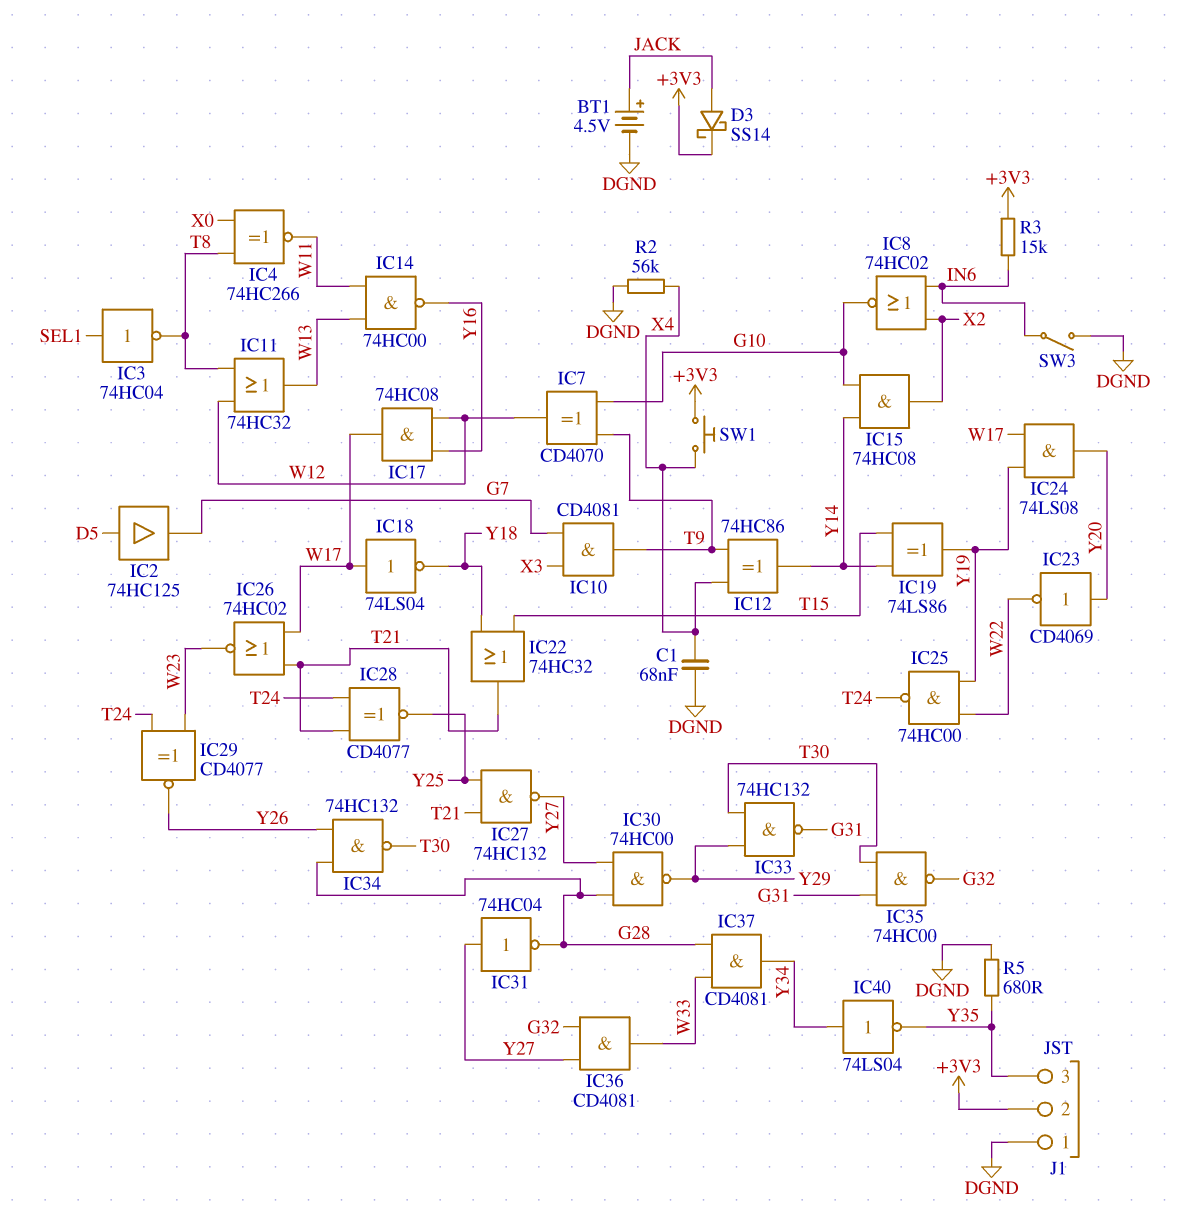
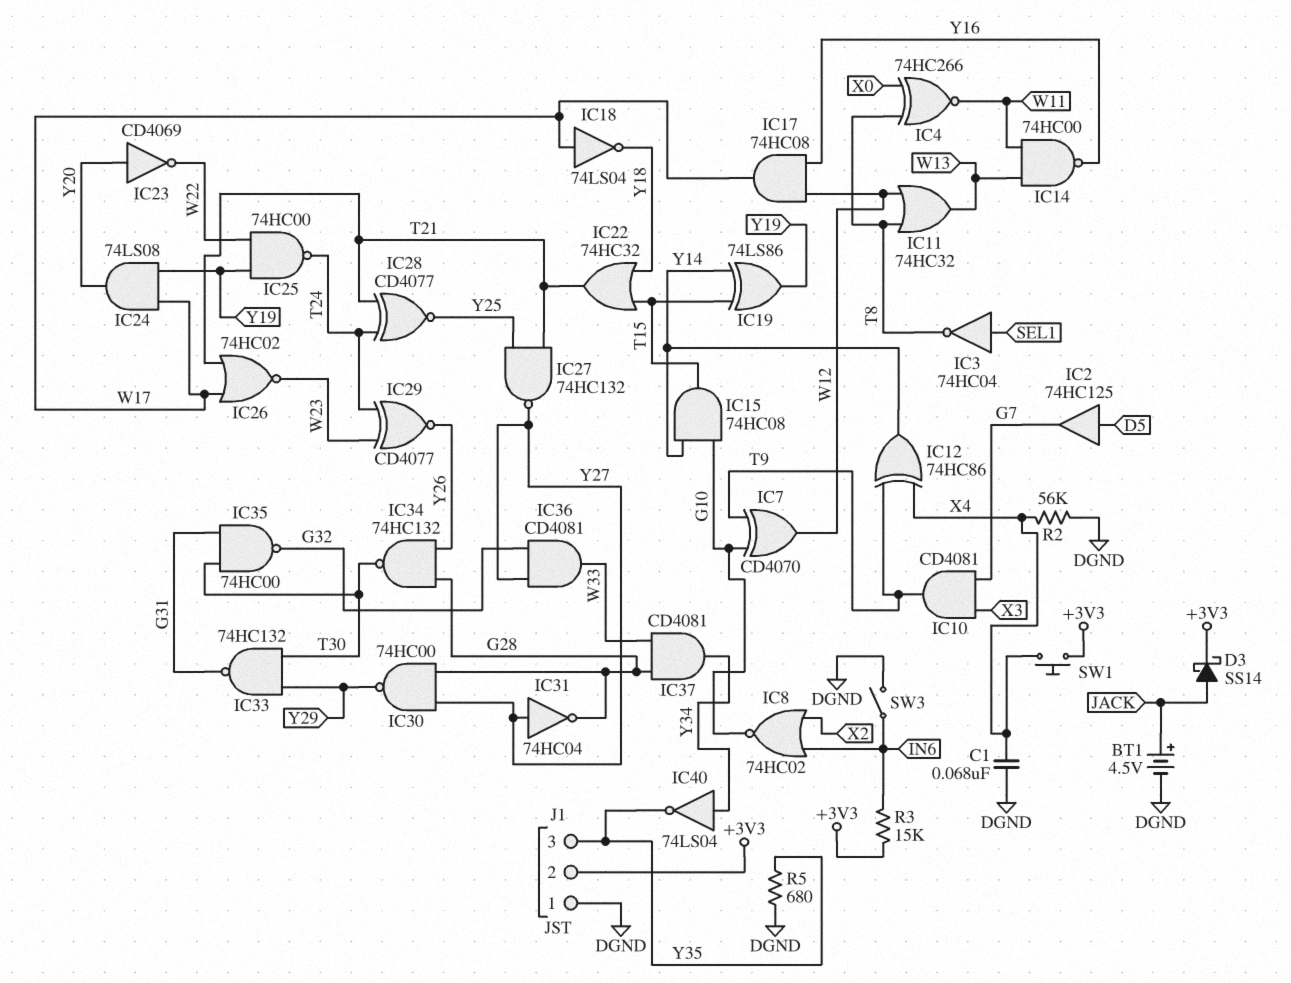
IC15: AND 74HC08 (in G10, in Y14, out X2) -> AND 74HC08 (in G10, in Y14, out T15)

